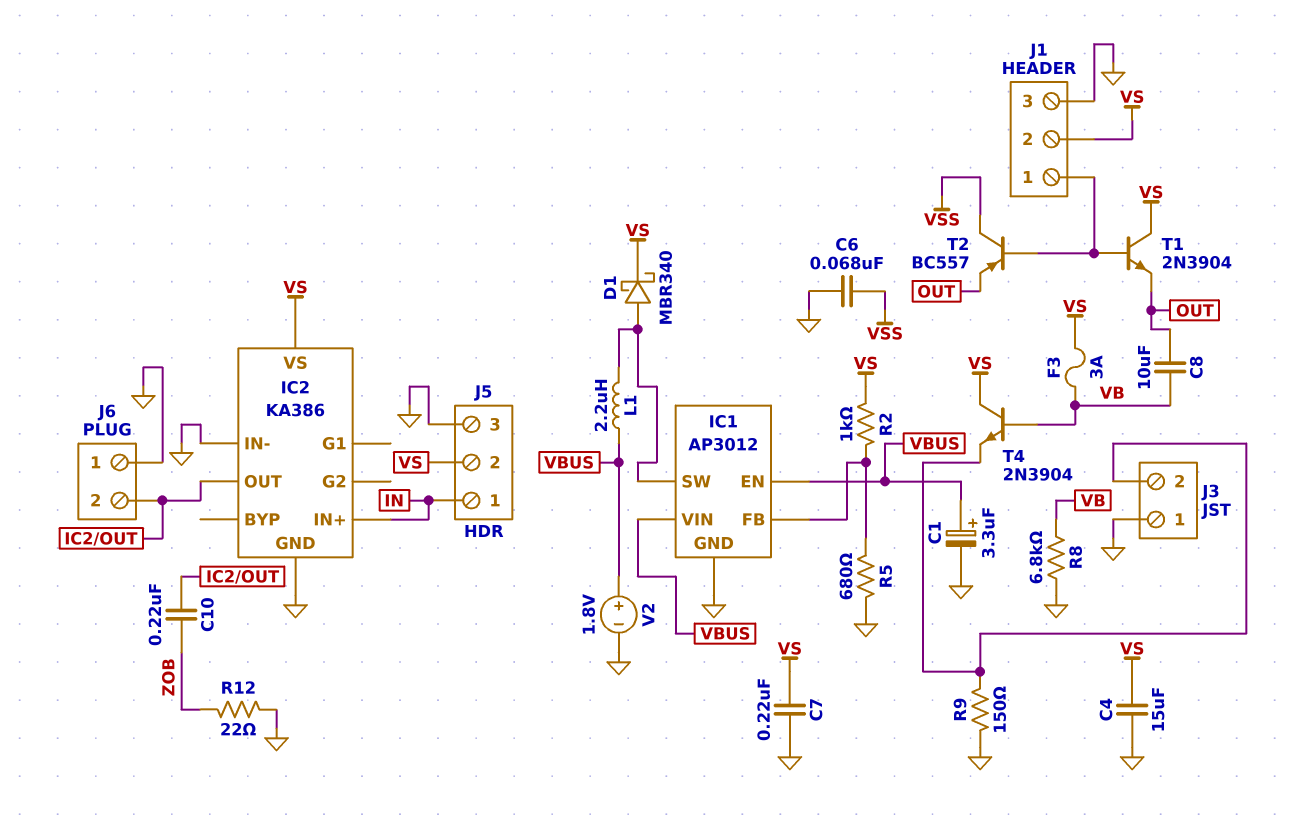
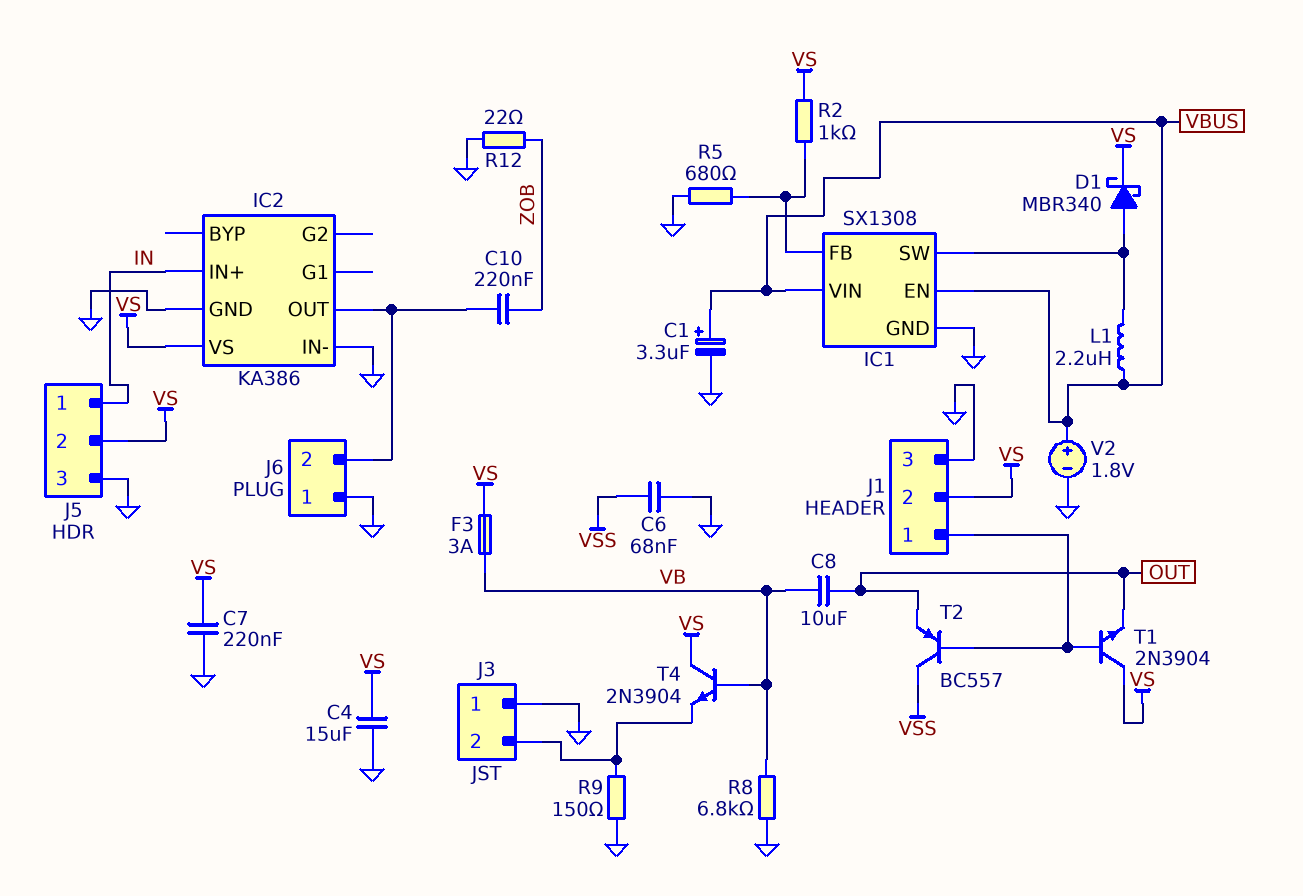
IC1: AP3012 -> SX1308

